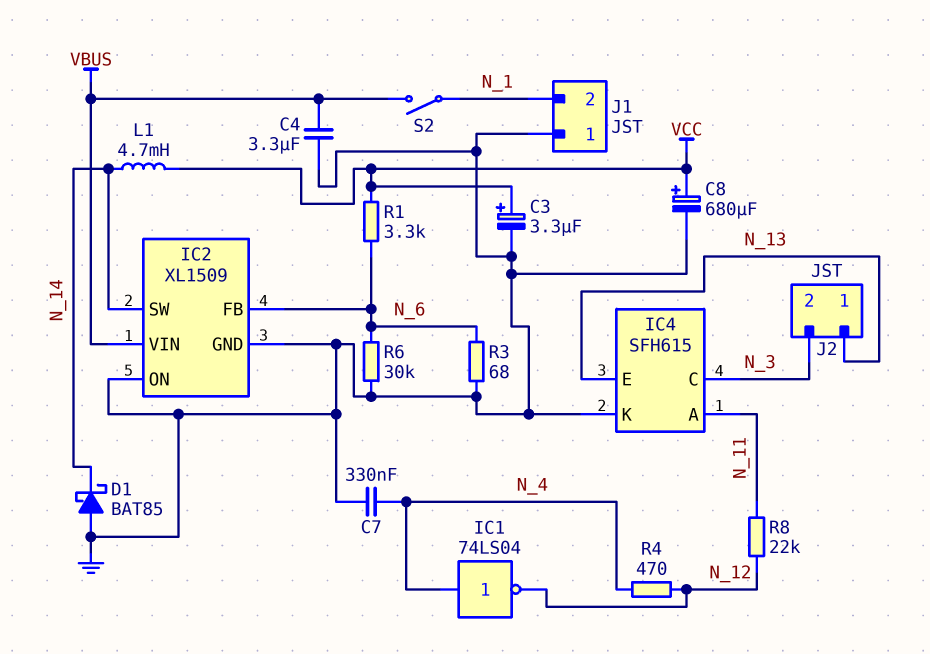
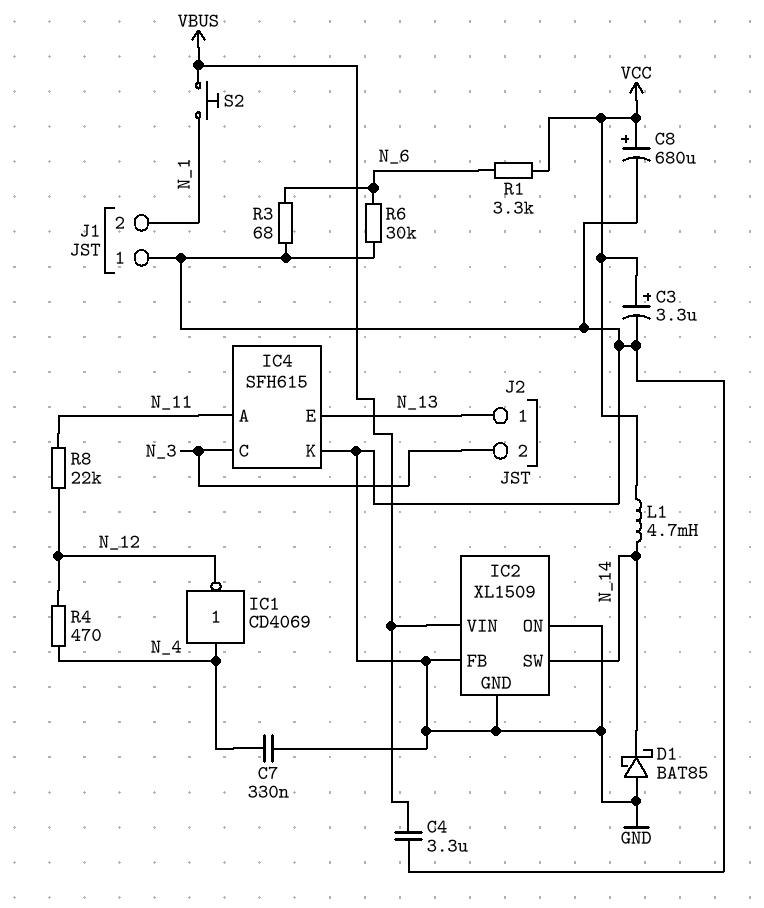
IC1: NOT 74LS04 (in N_4, out N_12) -> NOT CD4069 (in N_4, out N_12)
IC2 pin FB: N_6 -> GND
S2: switch (N_1, VBUS) -> button (N_1, VBUS)

